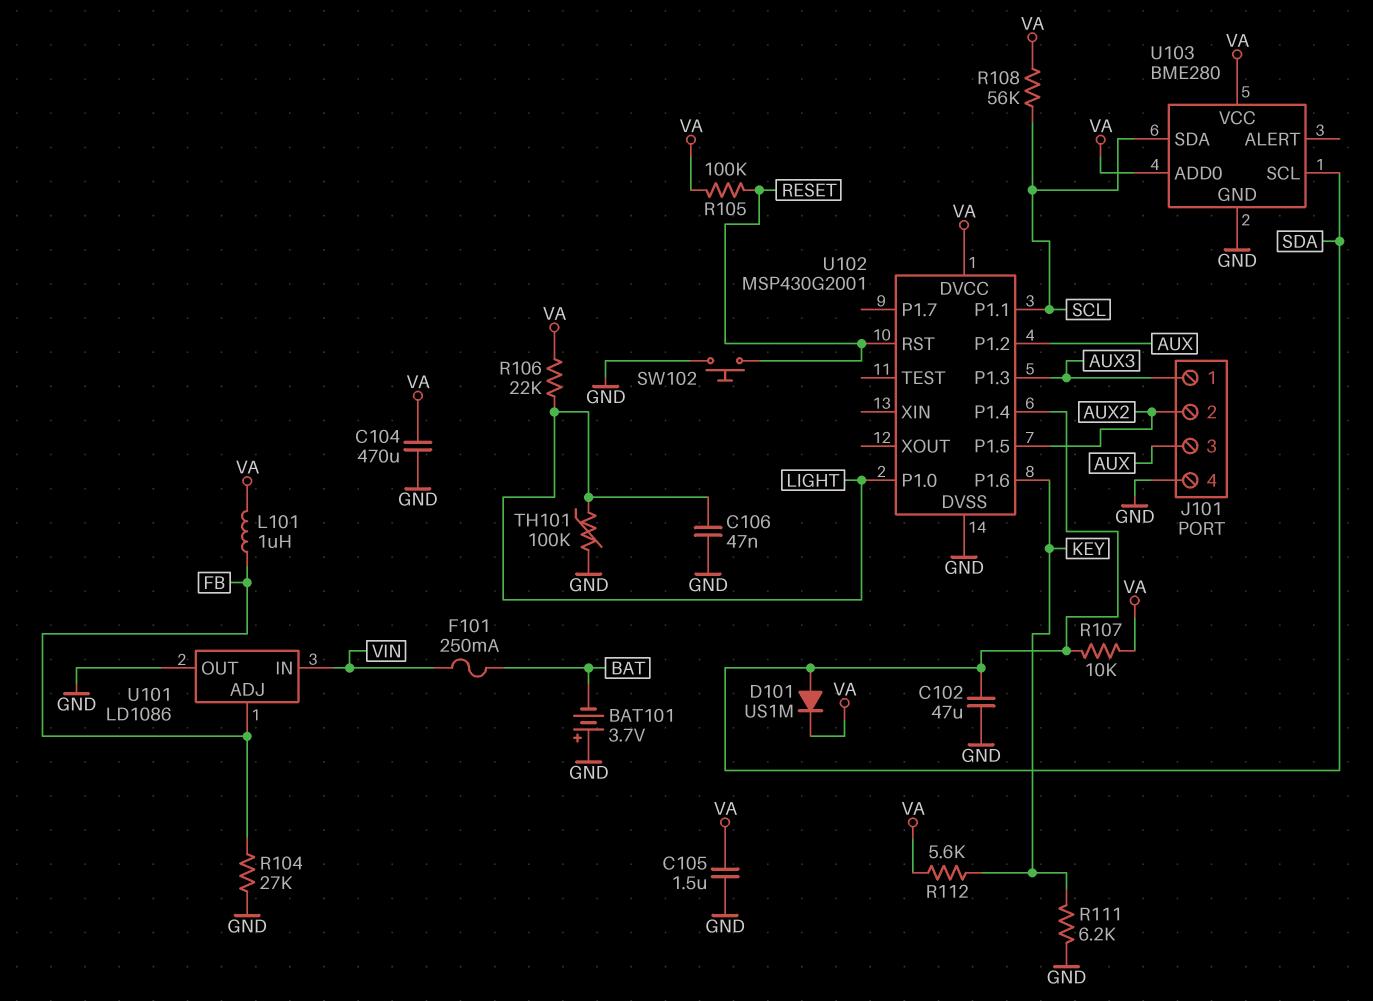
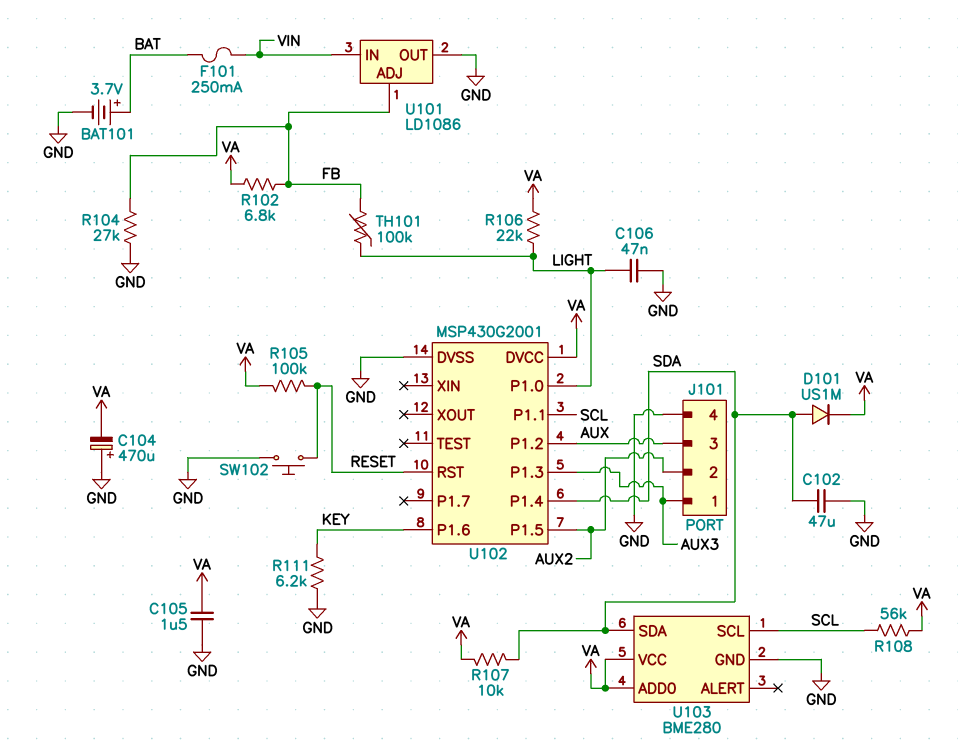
BAT101: 3.7V (plus GND, minus BAT) -> 3.7V (plus BAT, minus GND)
C104: 470uF (GND, VA) -> 470uF (plus GND, minus VA)
L101: 1uH (FB, VA) -> none
R102: none -> 6.8k (FB, VA)
R112: 5.6k (KEY, VA) -> none
TH101: 100k (GND, LIGHT) -> 100k (FB, LIGHT)
U103 pin SCL: SDA -> SCL
U103 pin SDA: SCL -> SDA

